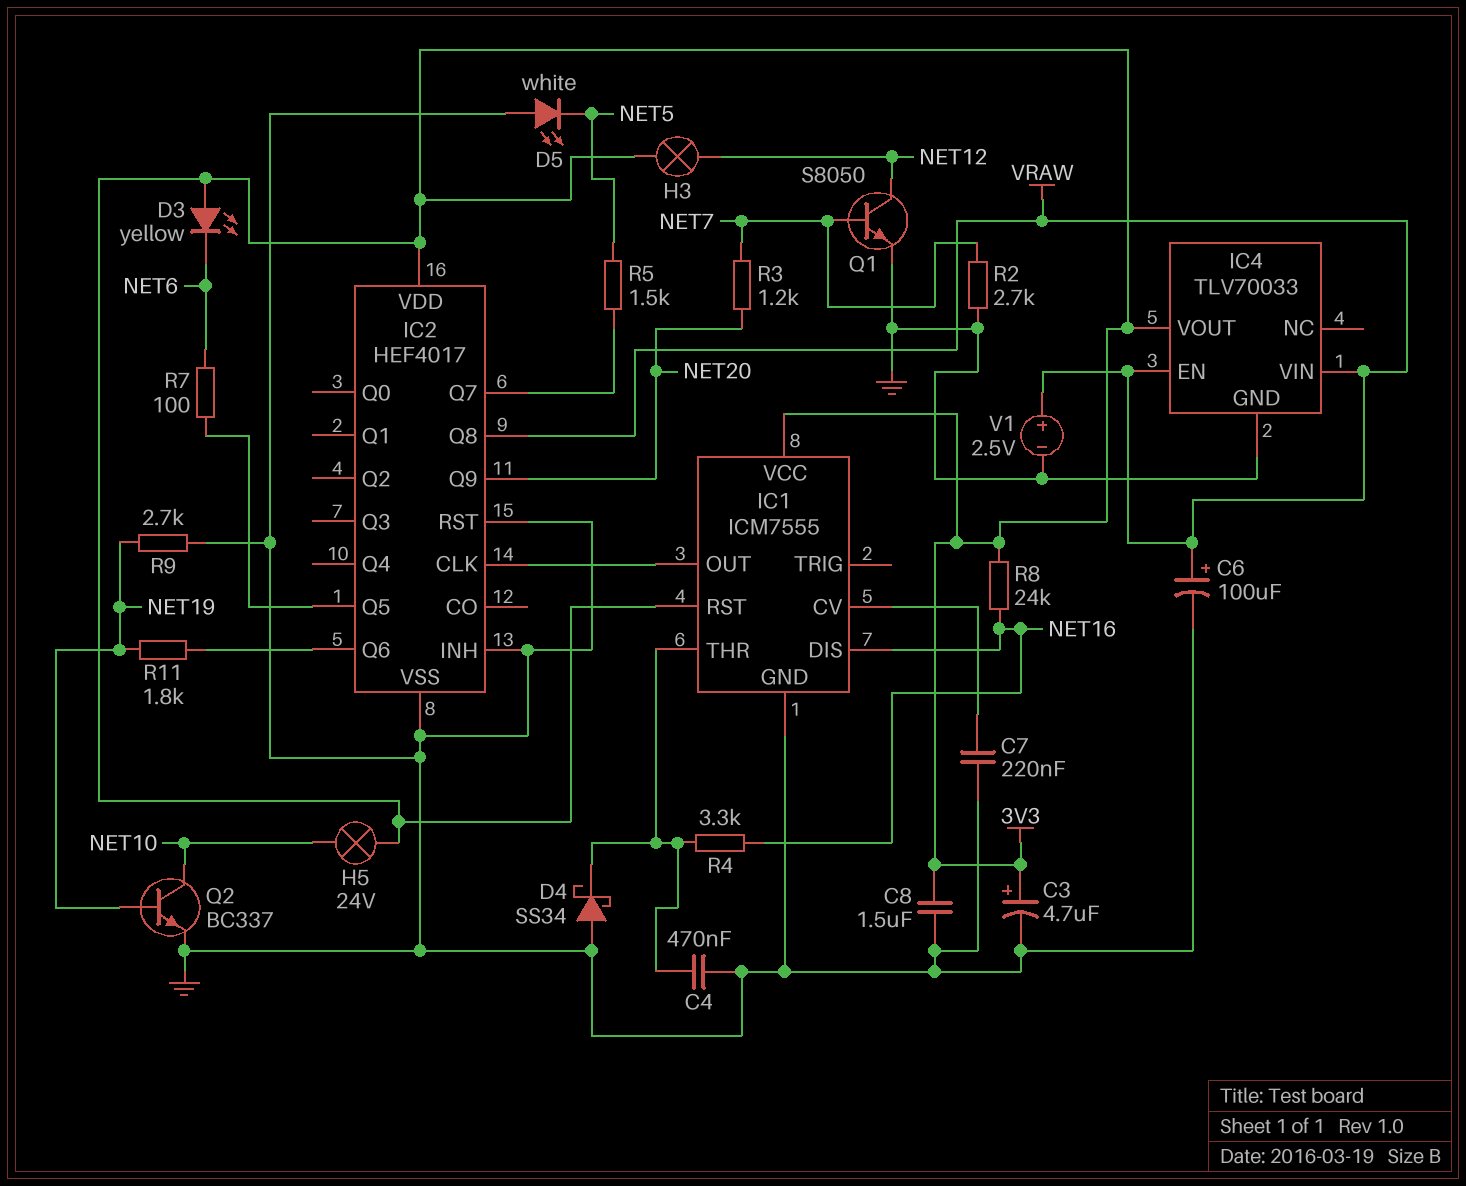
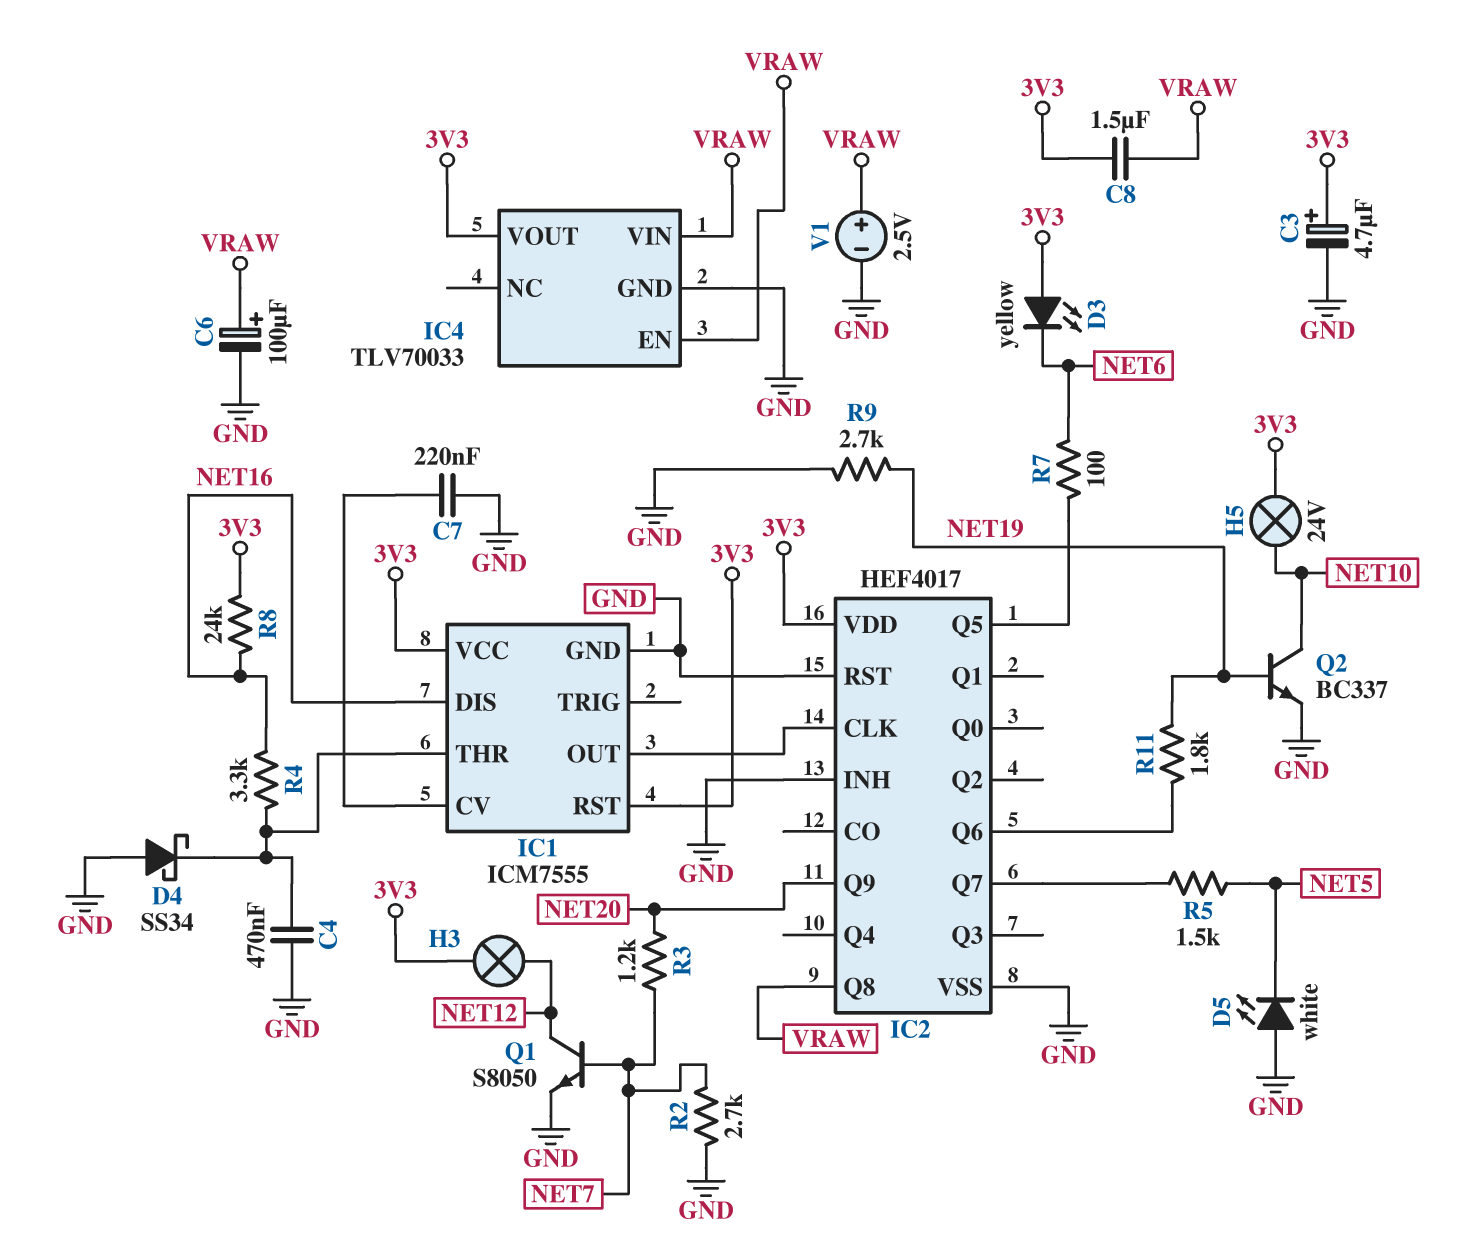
C8: 1.5uF (3V3, GND) -> 1.5uF (3V3, VRAW)

